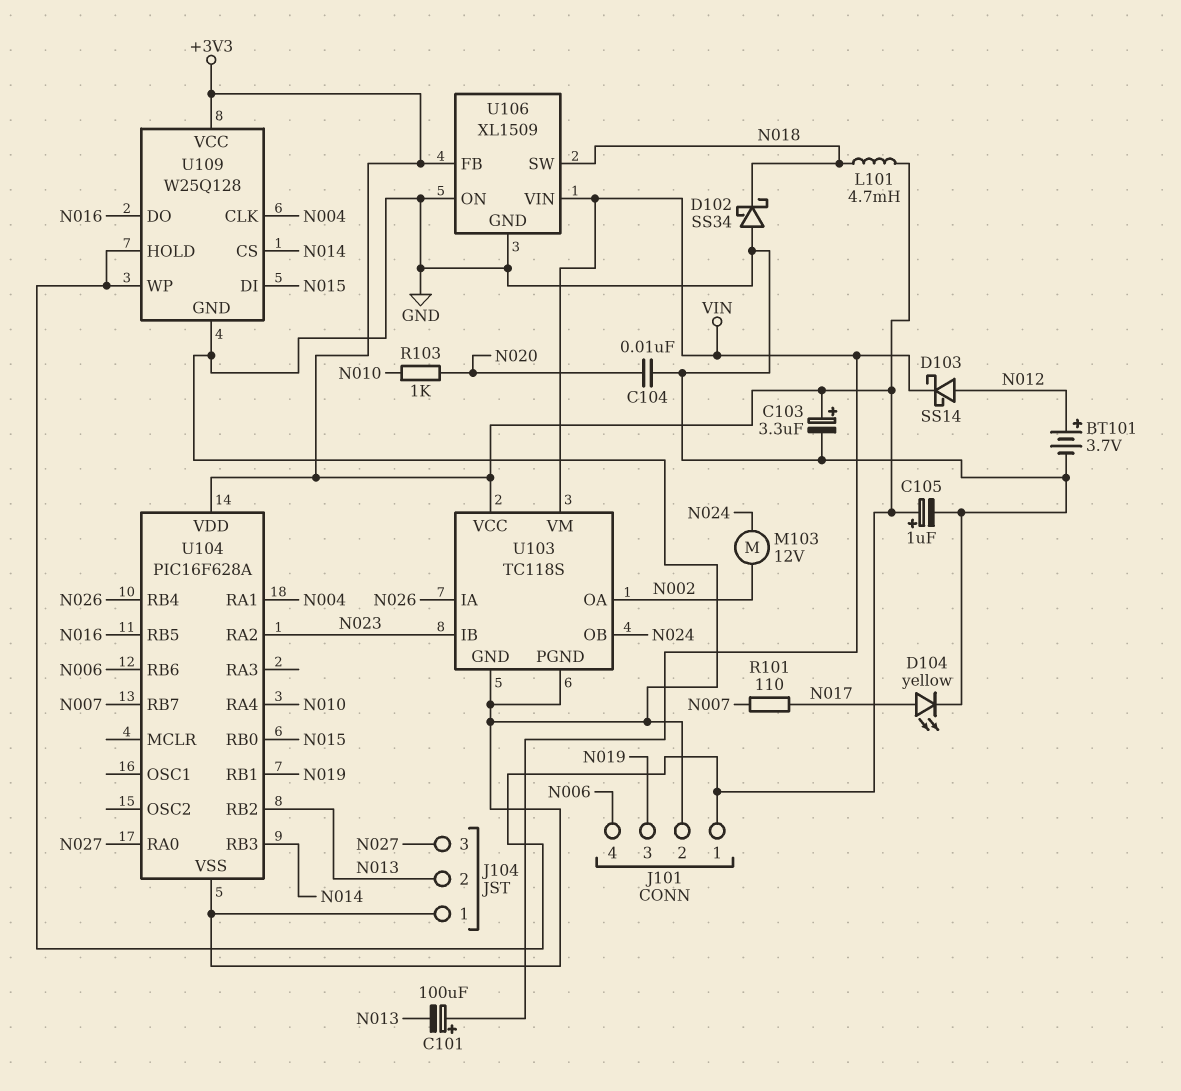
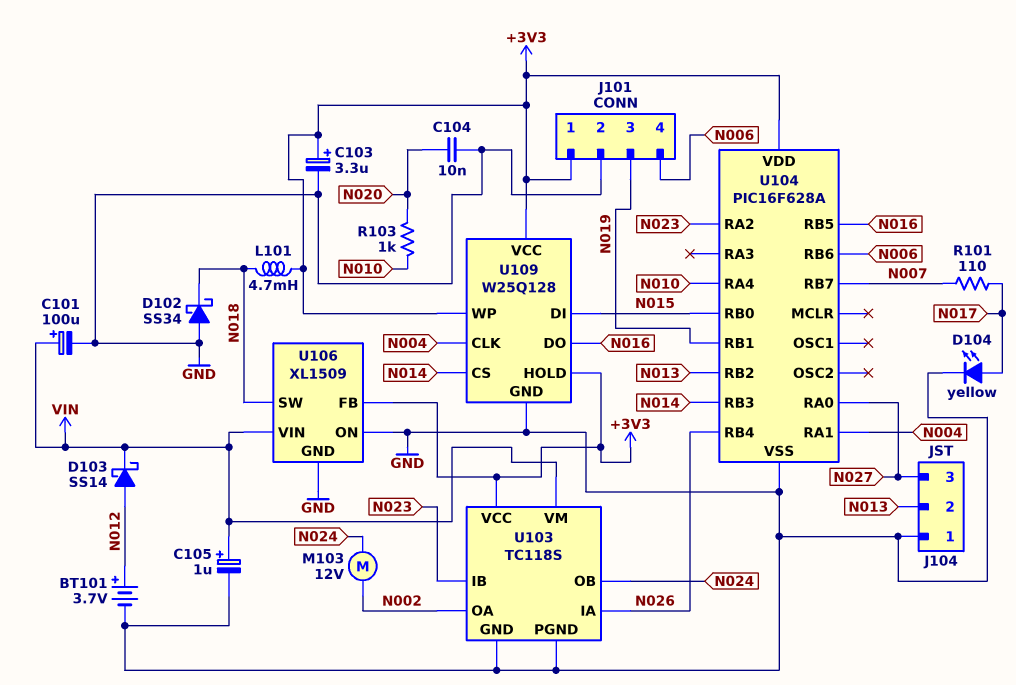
C101: 100uF (plus VIN, minus N013) -> 100uF (plus VIN, minus GND)
C105: 1uF (plus +3V3, minus GND) -> 1uF (plus VIN, minus GND)

